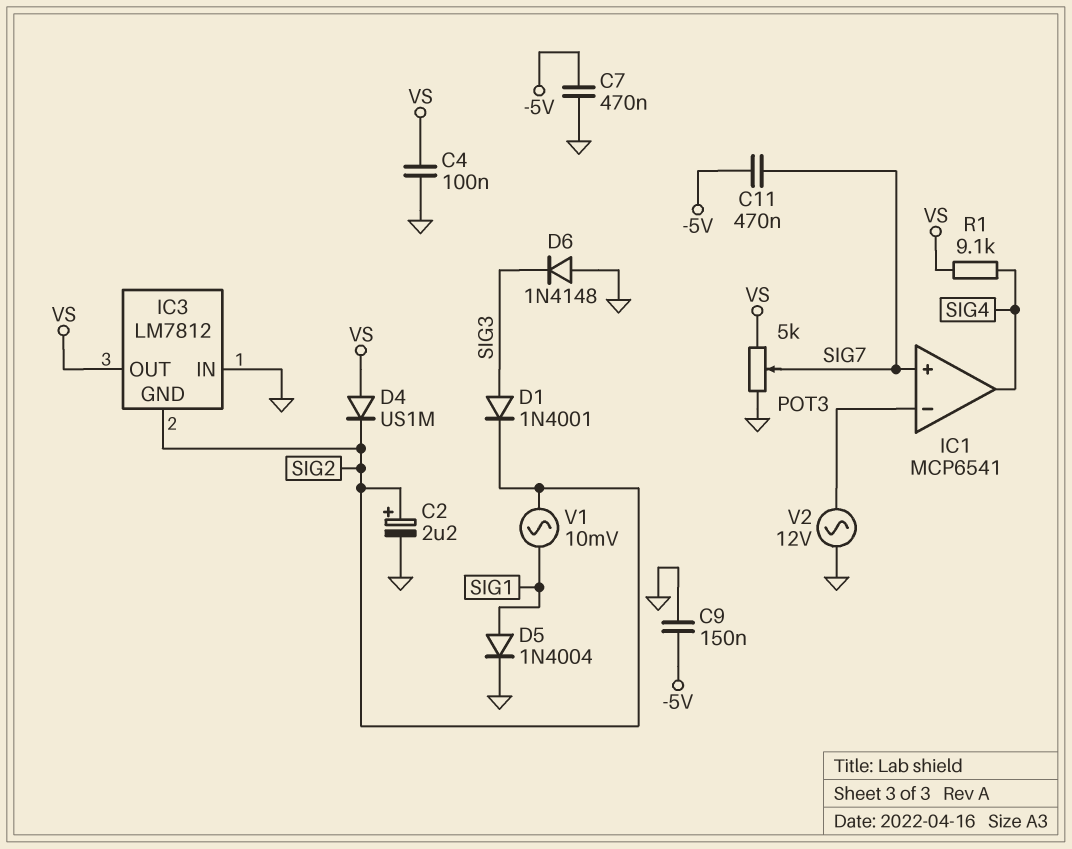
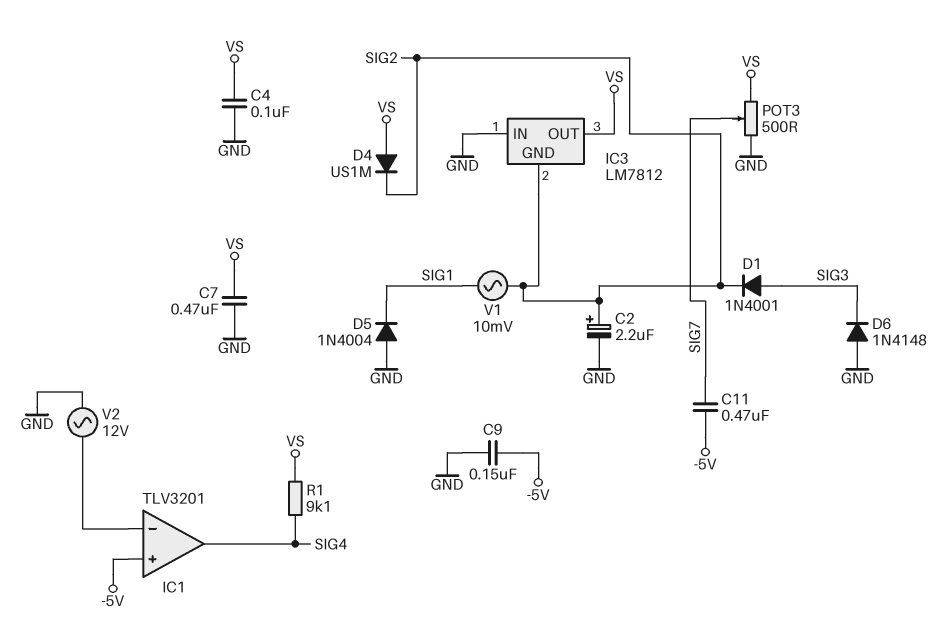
C7: 470nF (-5V, GND) -> 470nF (GND, VS)
D5: diode 1N4004 (A SIG1, K GND) -> diode 1N4004 (A GND, K SIG1)
IC1: MCP6541 -> TLV3201
IC1 pin in+: SIG7 -> -5V
POT3: 5k (GND, VS, wiper SIG7) -> 500 (GND, VS, wiper SIG7)

